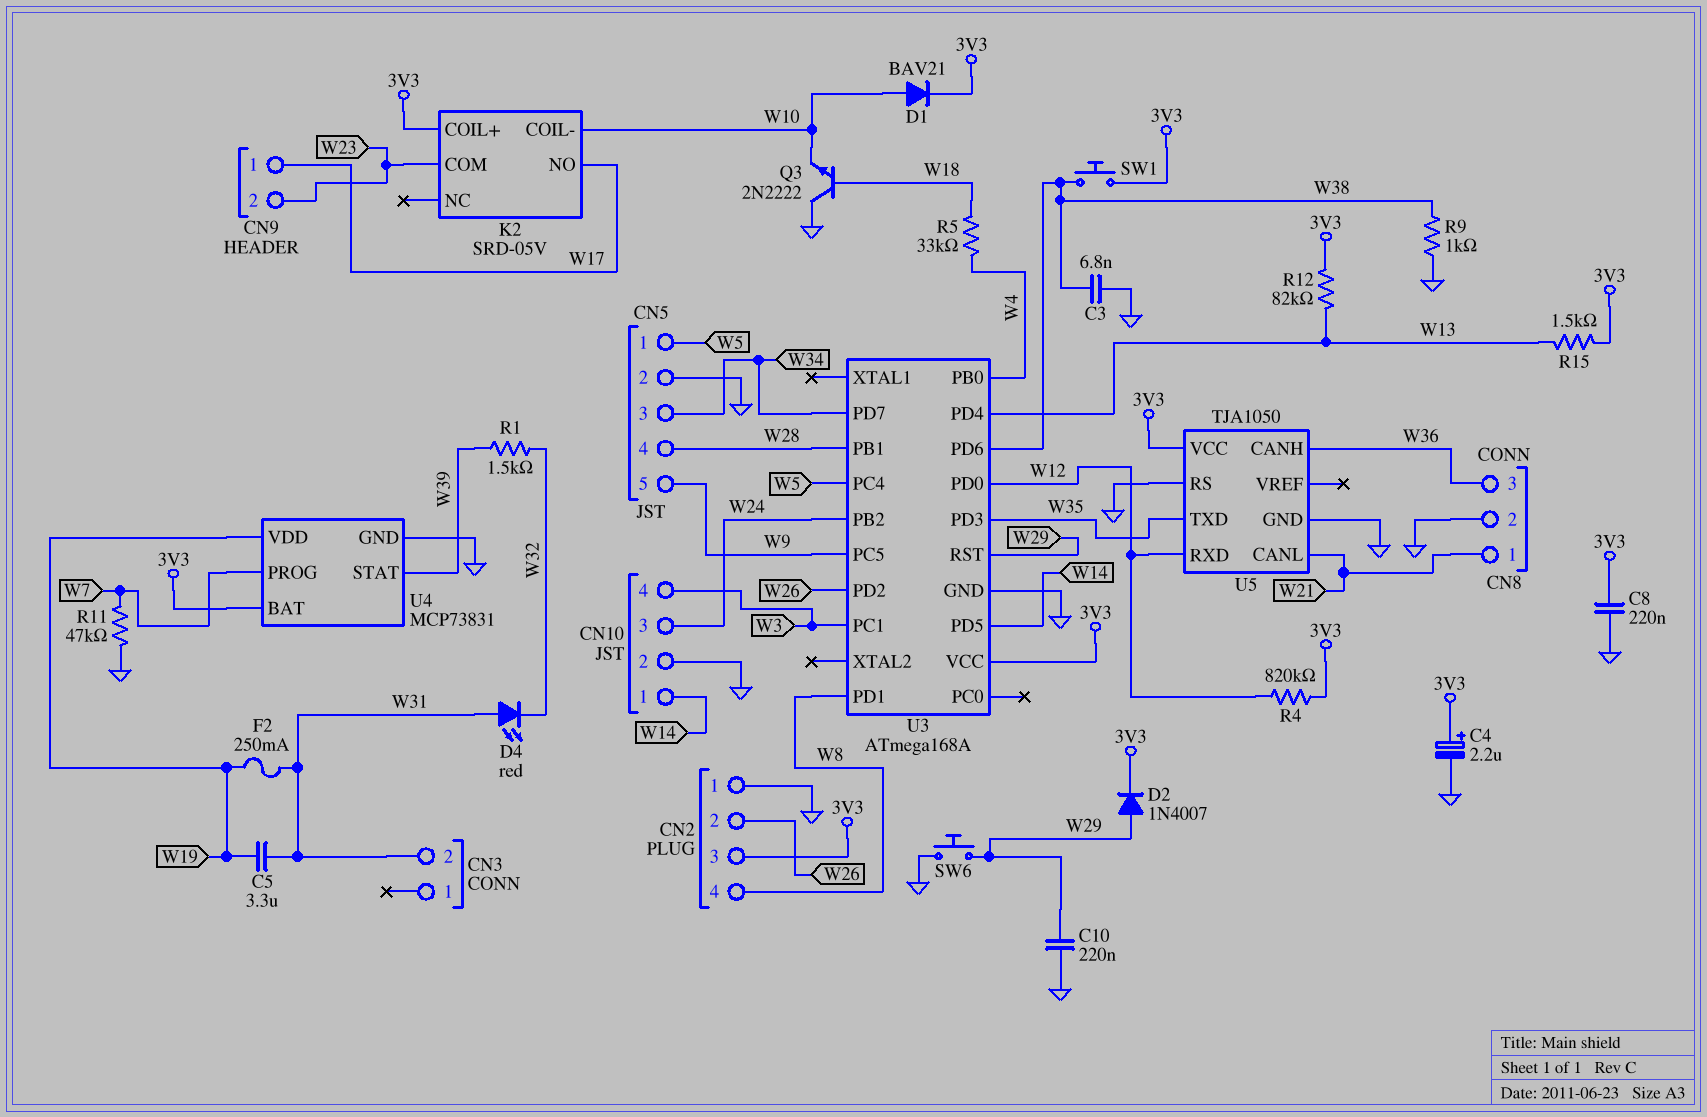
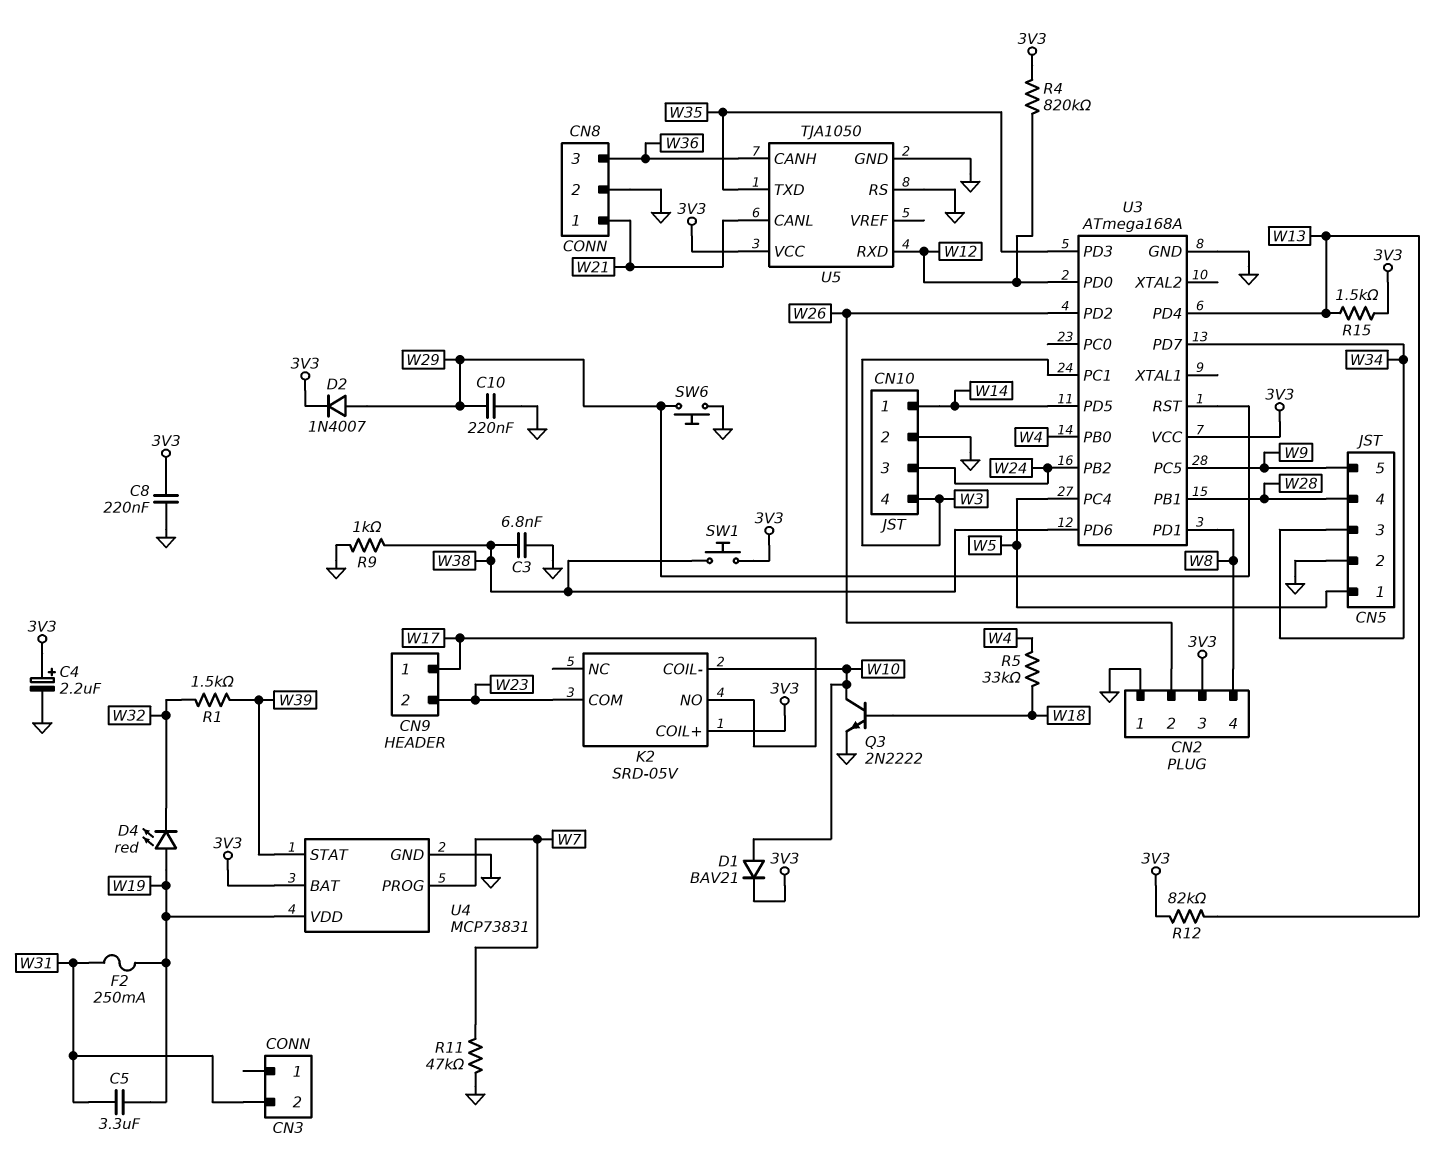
D4: LED red (A W31, K W32) -> LED red (A W19, K W32)
Q3: NPN 2N2222 (B W18, C GND, E W10) -> NPN 2N2222 (B W18, C W10, E GND)

